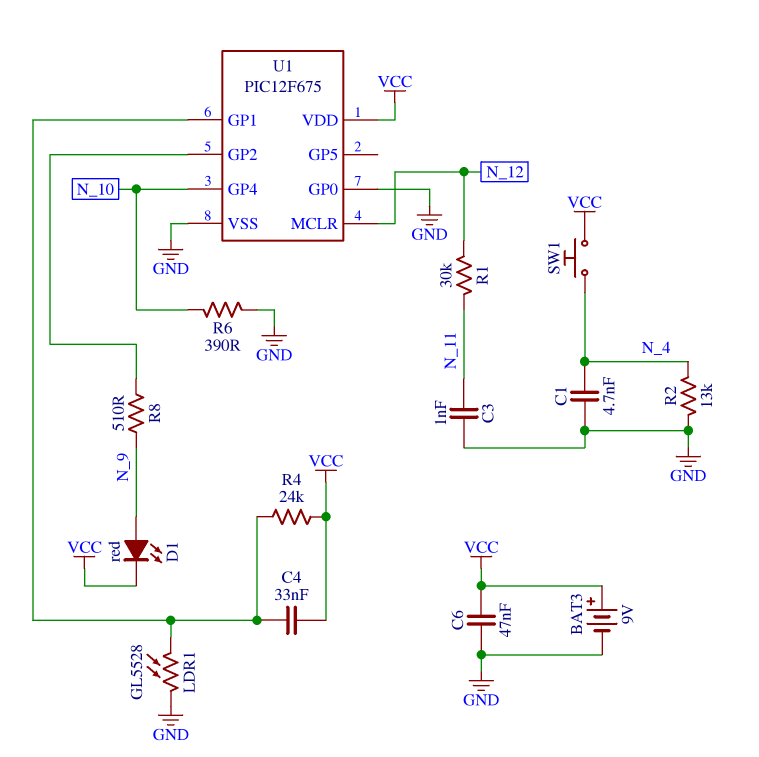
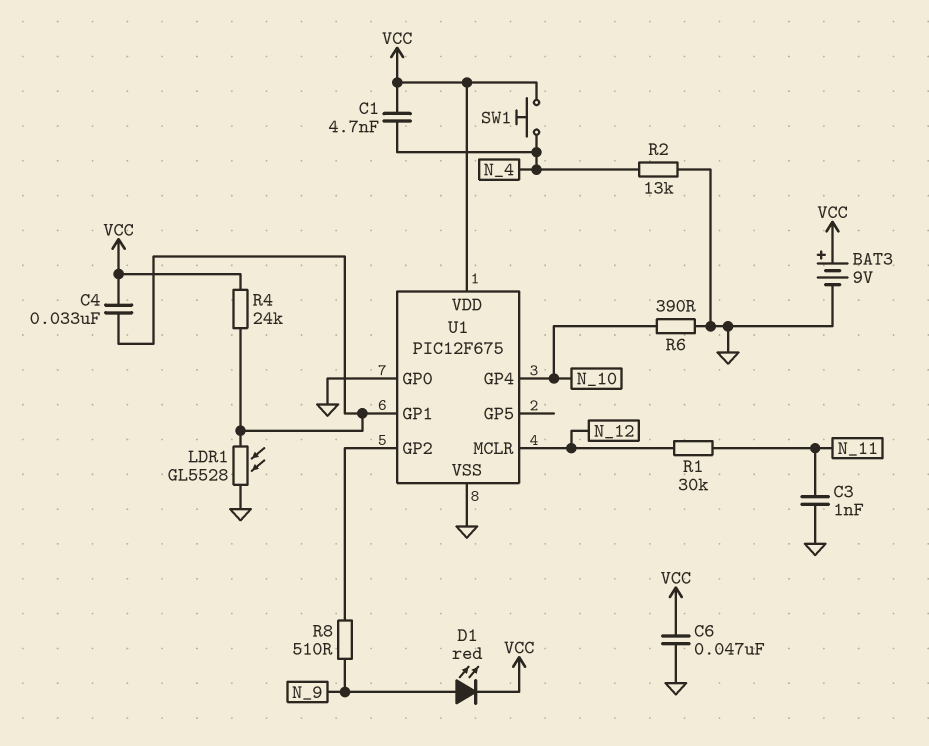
C1: 4.7nF (GND, N_4) -> 4.7nF (N_4, VCC)

